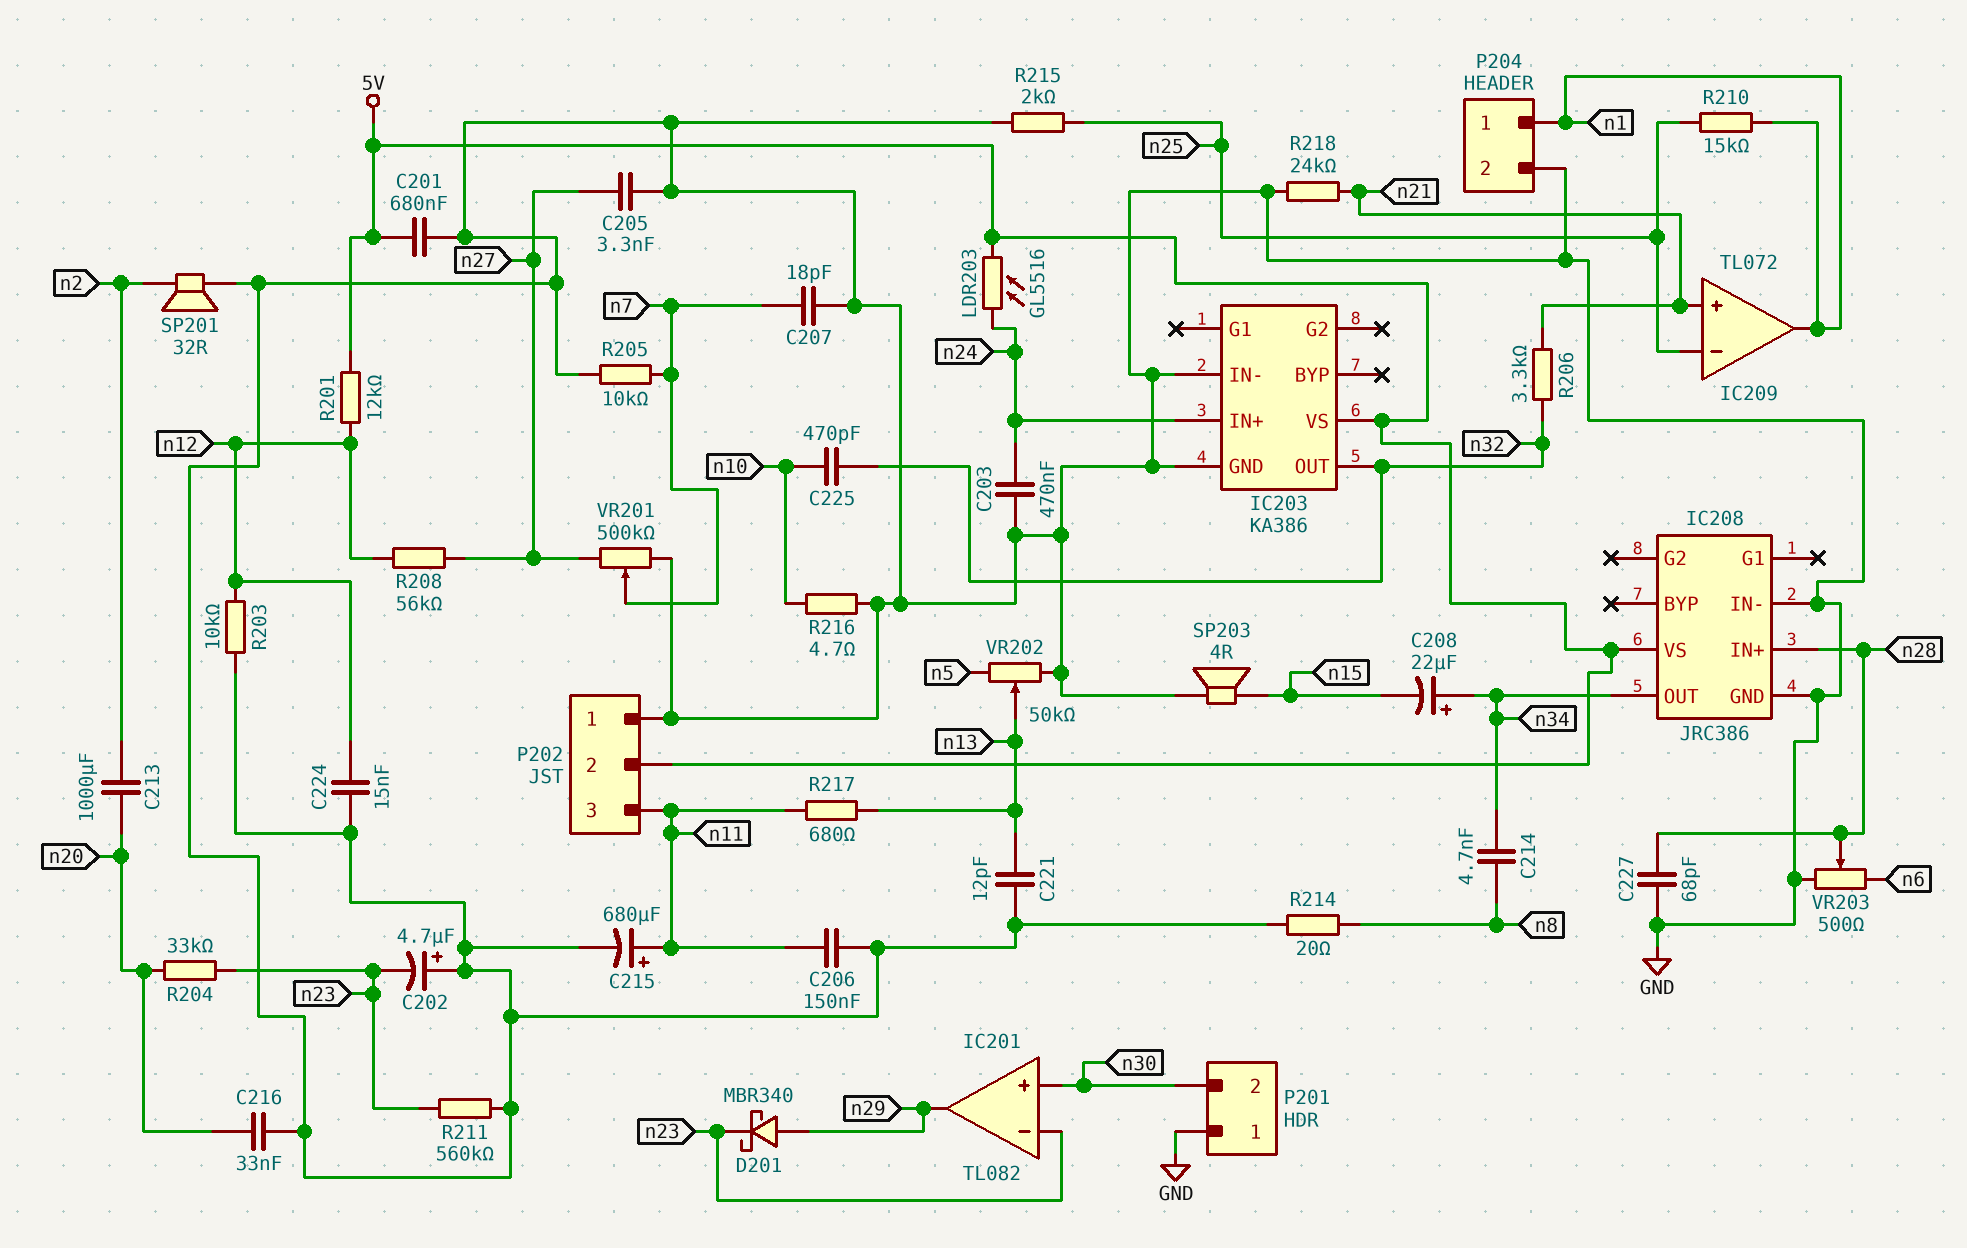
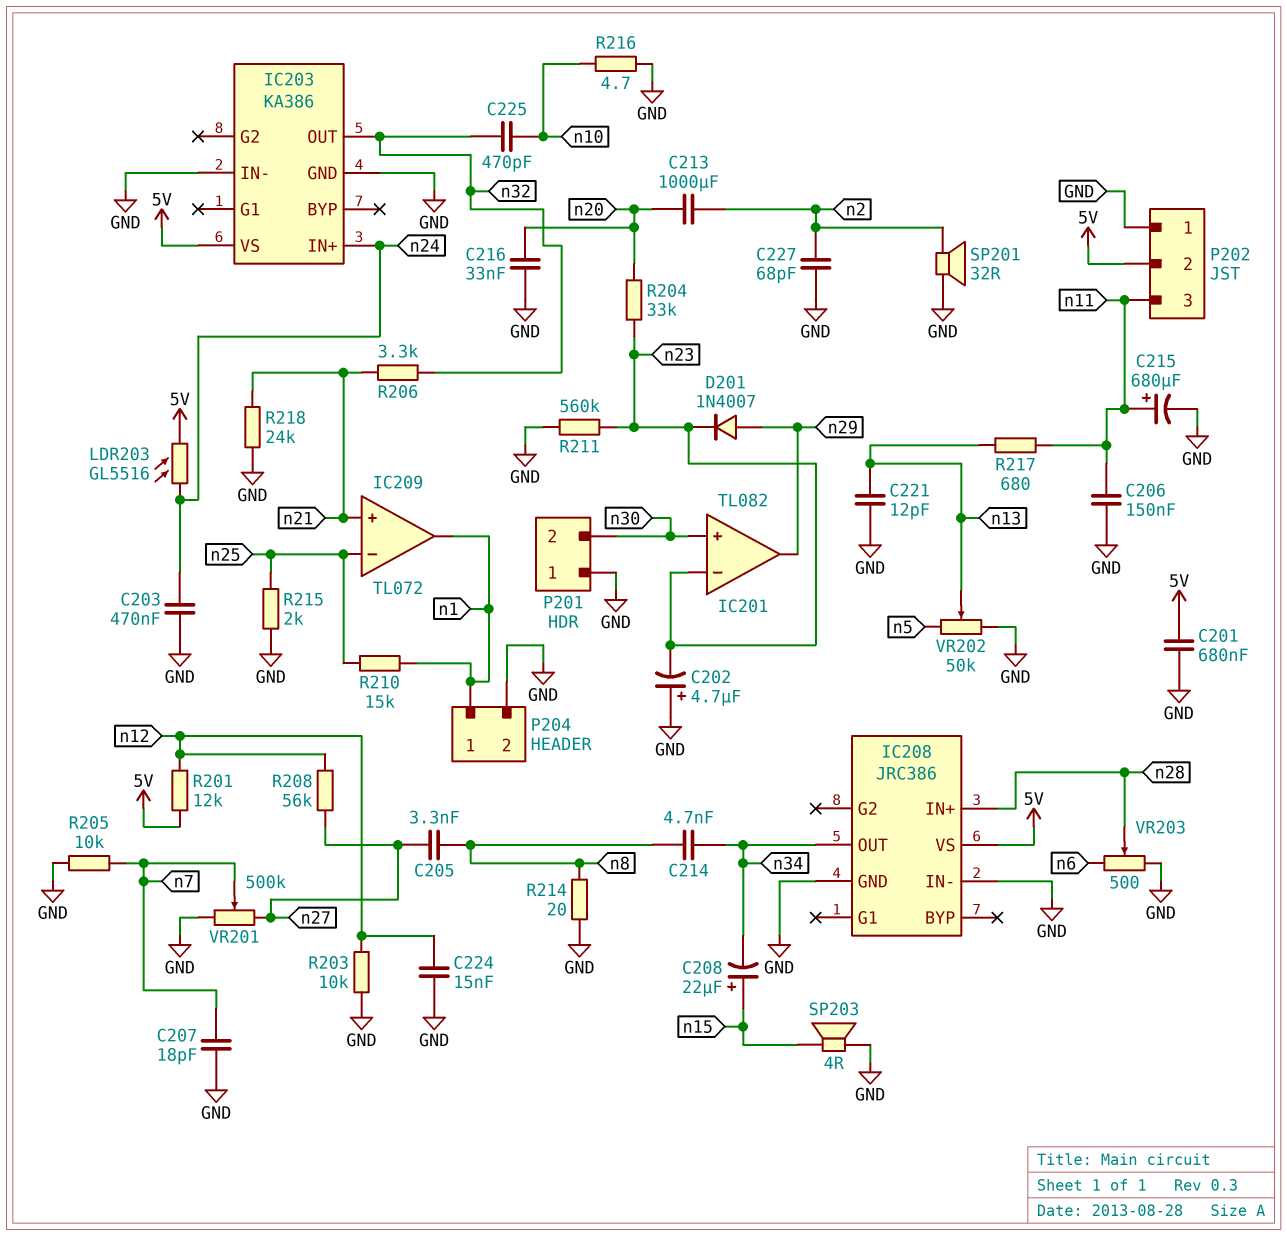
C205: 3.3nF (GND, n27) -> 3.3nF (n8, n27)
C208: 22uF (plus n34, minus n15) -> 22uF (plus n15, minus n34)
C227: 68pF (GND, n28) -> 68pF (GND, n2)
D201: schottky MBR340 (A n29, K n23) -> diode 1N4007 (A n29, K n23)

